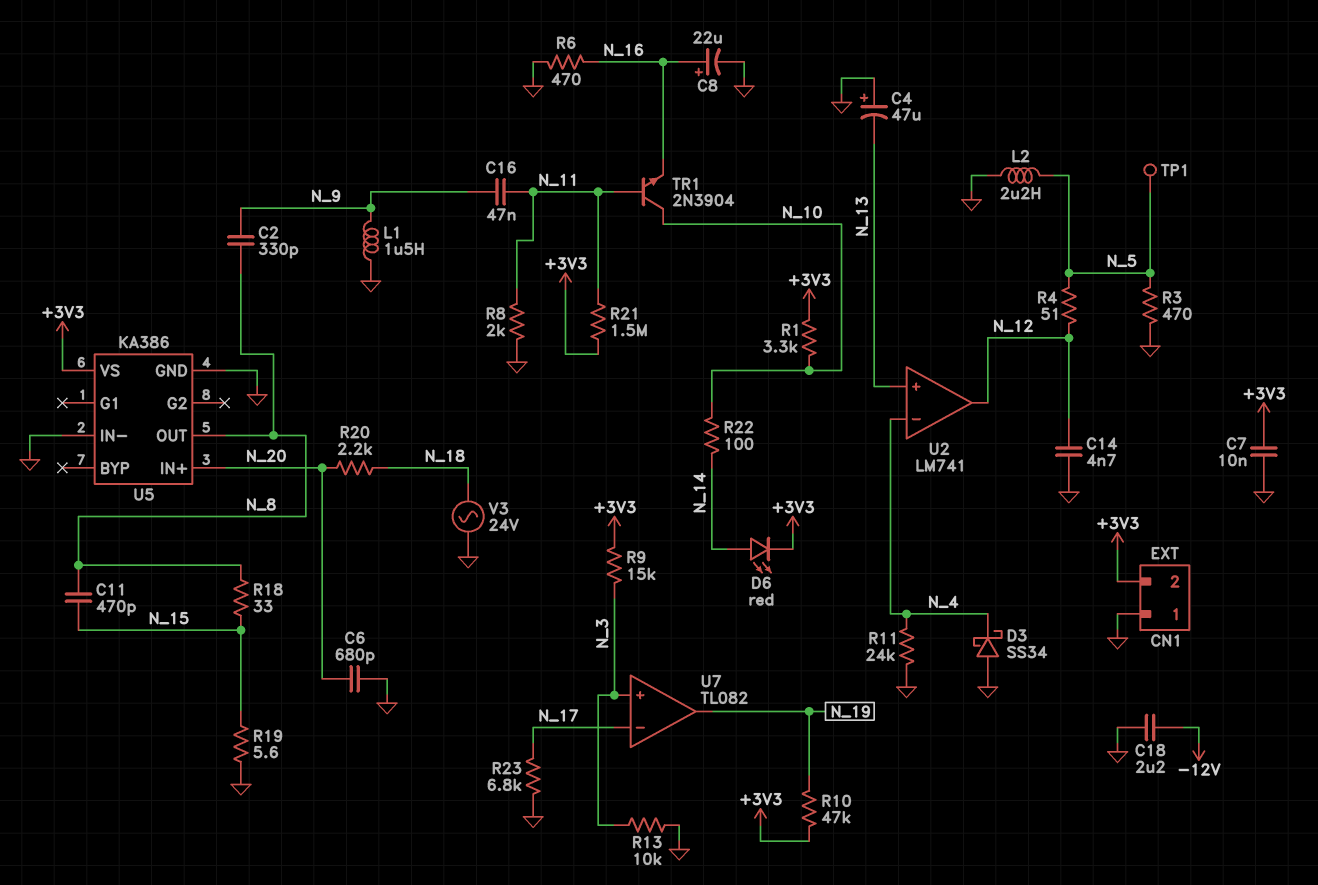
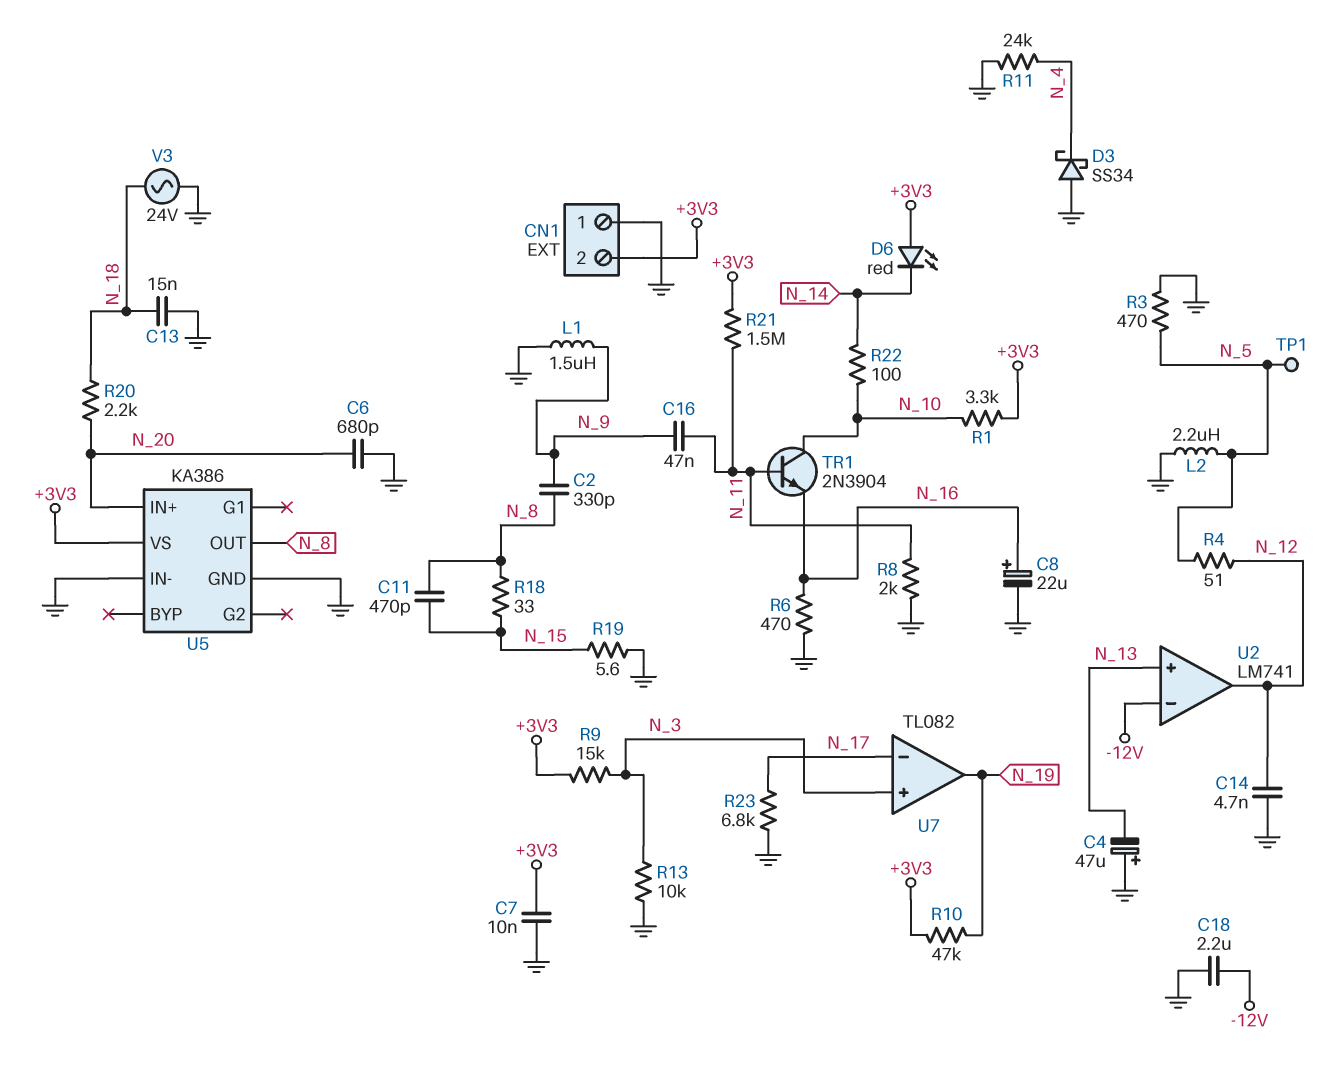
C13: none -> 15nF (GND, N_18)
D6: LED red (A N_14, K +3V3) -> LED red (A +3V3, K N_14)
U2 pin in-: N_4 -> -12V

